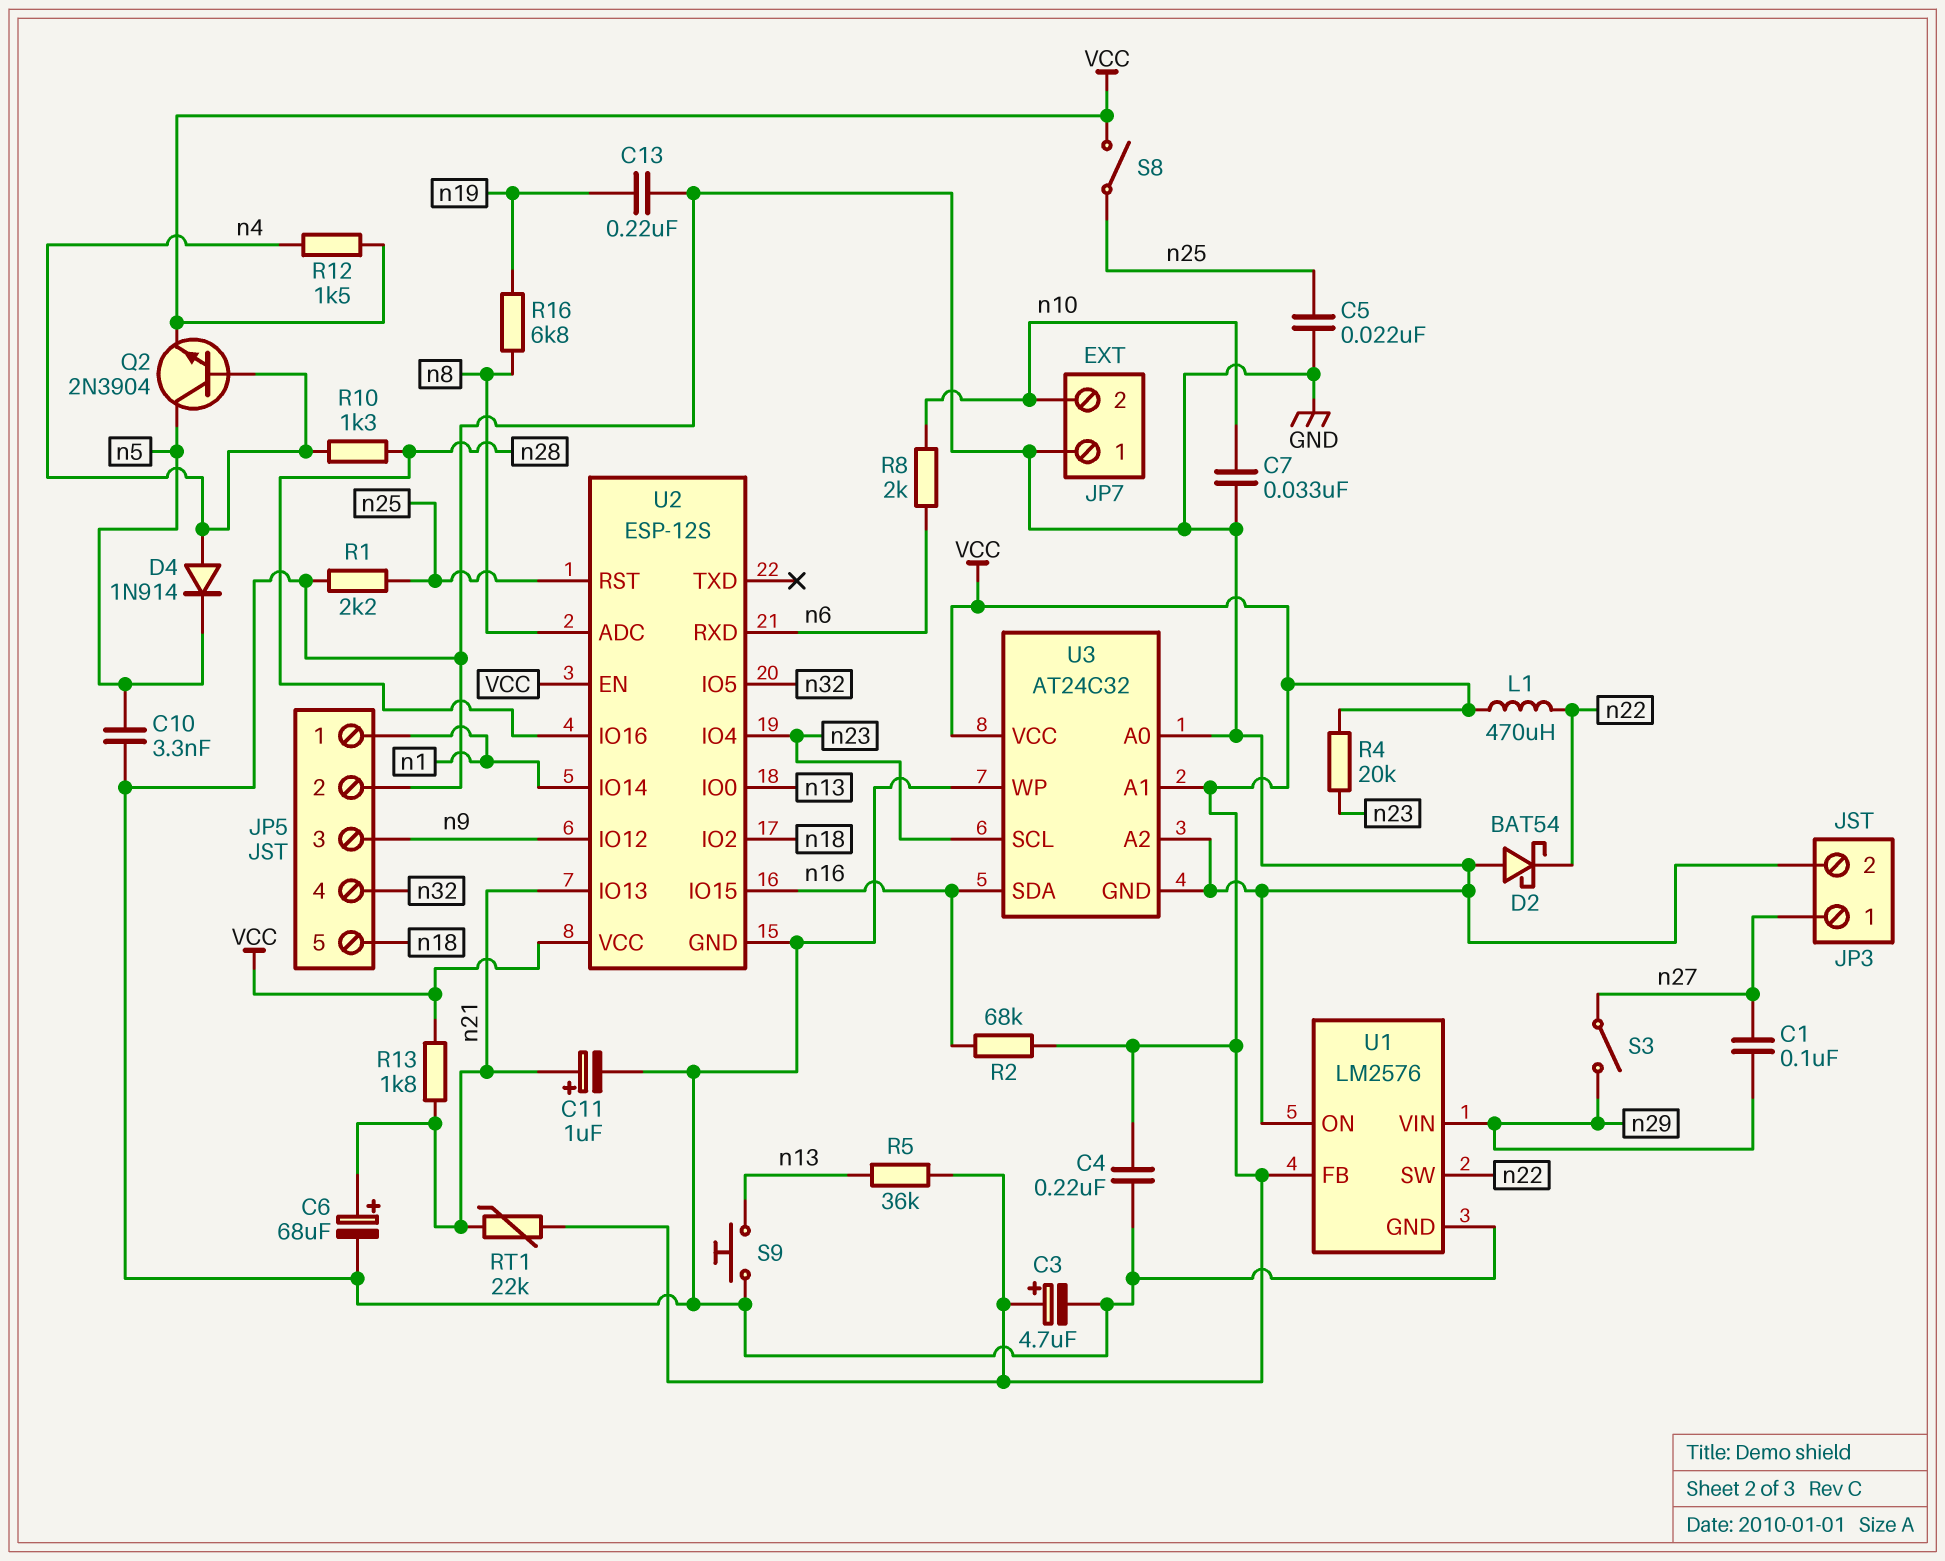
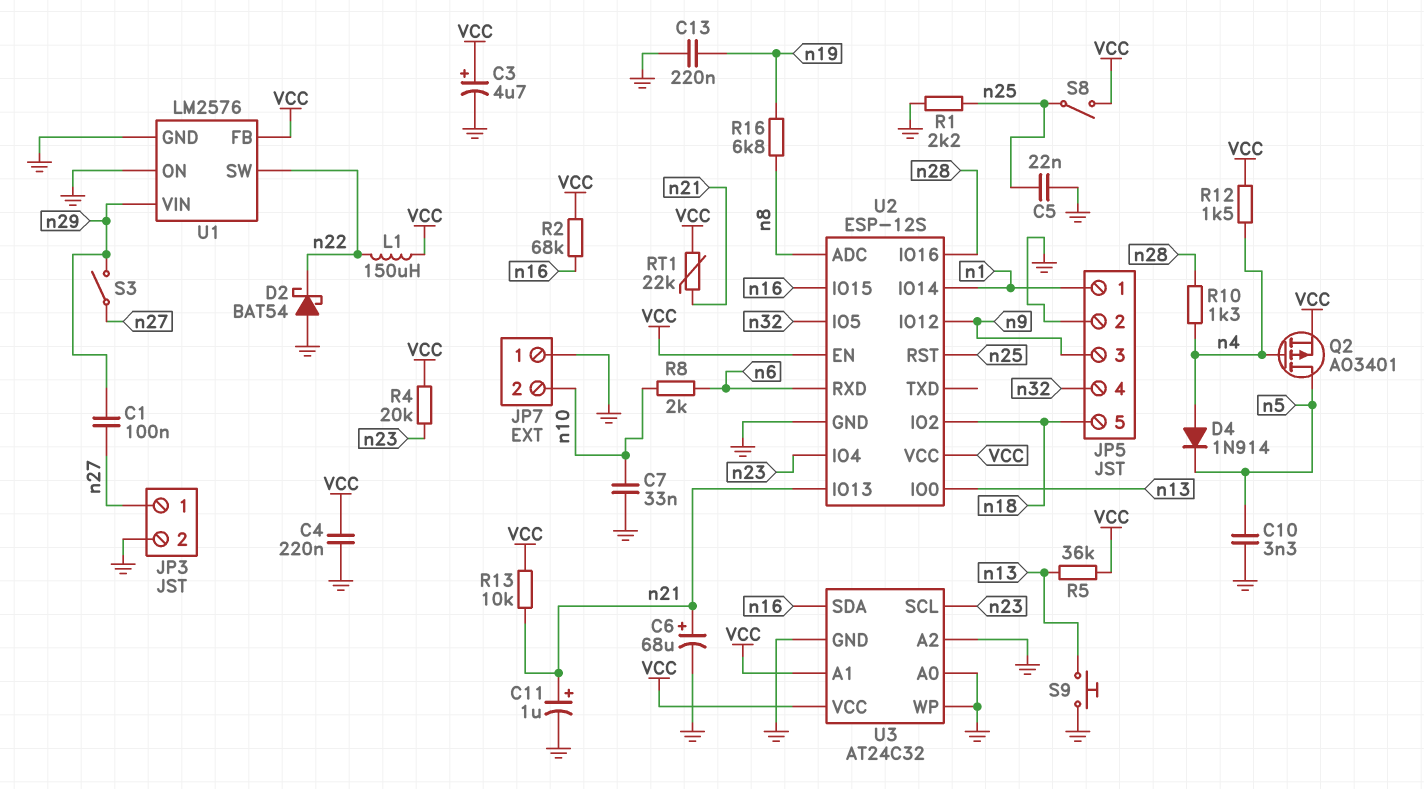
L1: 470uH (VCC, n22) -> 150uH (VCC, n22)
Q2: NPN 2N3904 (B n4, C n5, E VCC) -> PMOS AO3401 (G n4, D n5, S VCC)
R13: 1.8k (VCC, n21) -> 10k (VCC, n21)

